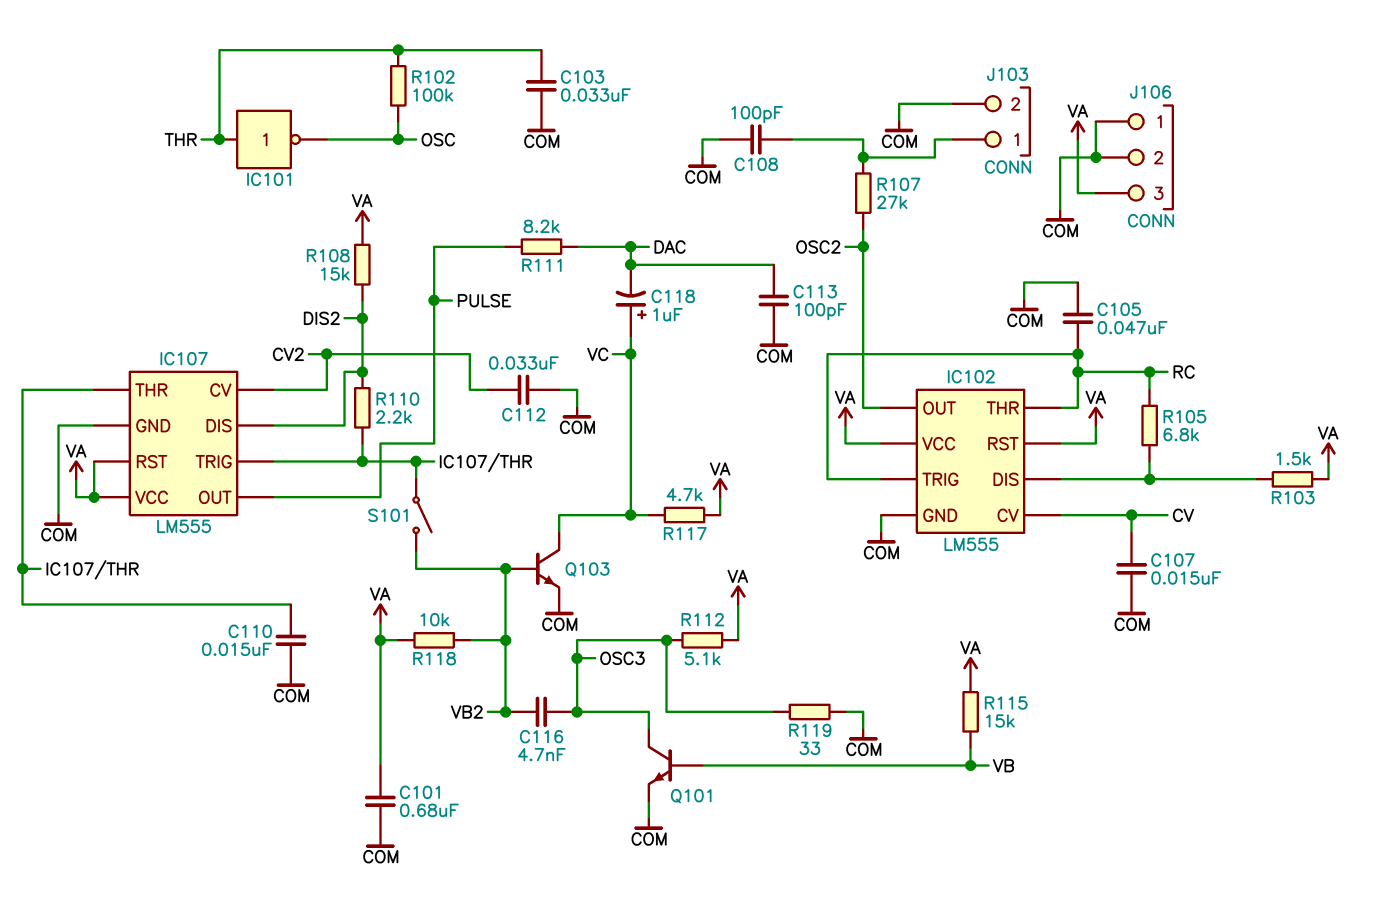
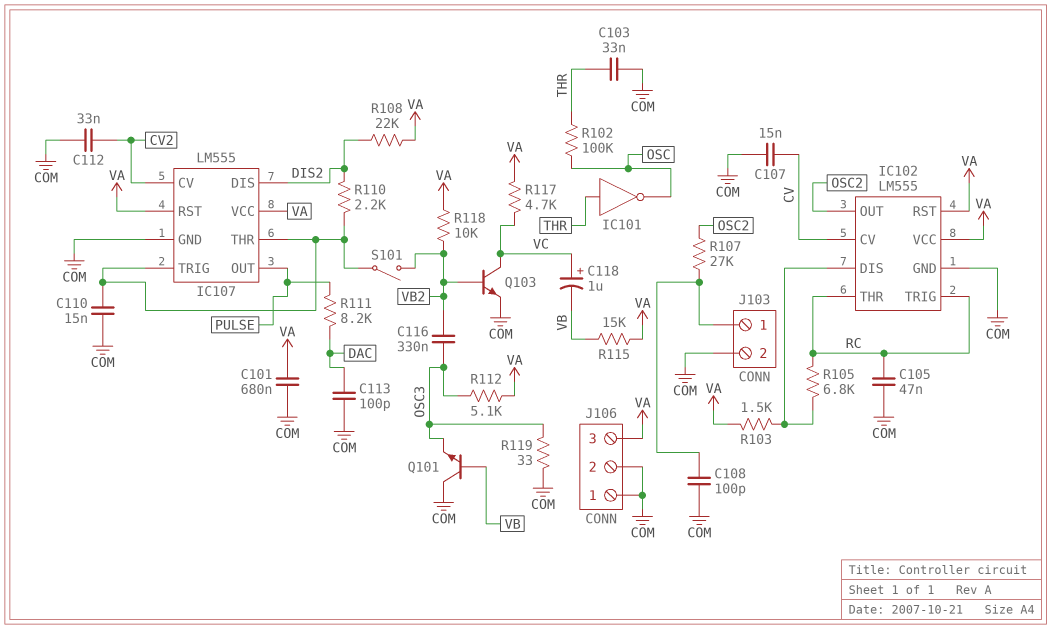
C116: 4.7nF (OSC3, VB2) -> 330nF (OSC3, VB2)
C118: 1uF (plus VC, minus DAC) -> 1uF (plus VC, minus VB)
Q101: NPN (B VB, C OSC3, E COM) -> NPN (B VB, C COM, E OSC3)
R108: 15k (DIS2, VA) -> 22k (DIS2, VA)

